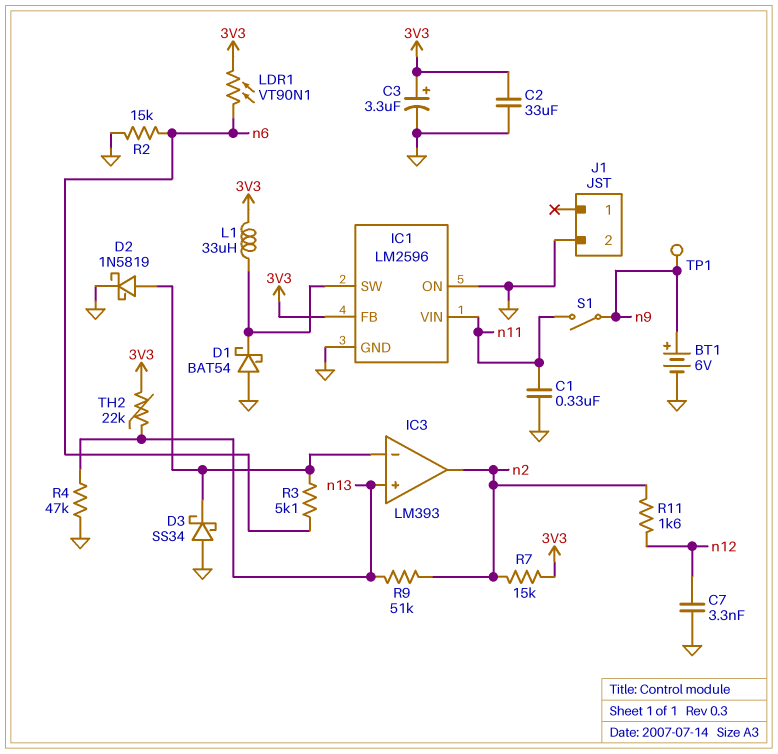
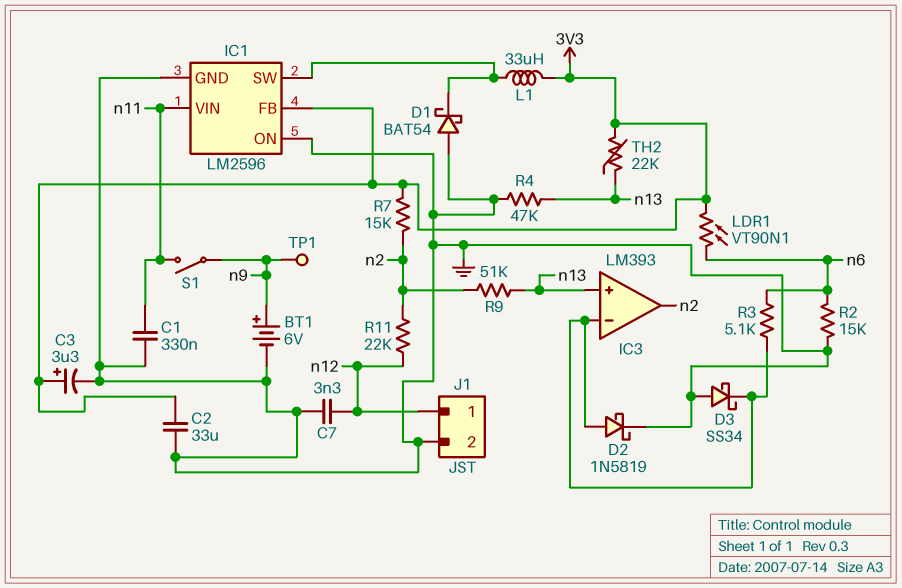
J1 pin 1: none -> n12
R11: 1.6k (n2, n12) -> 22k (n2, n12)

